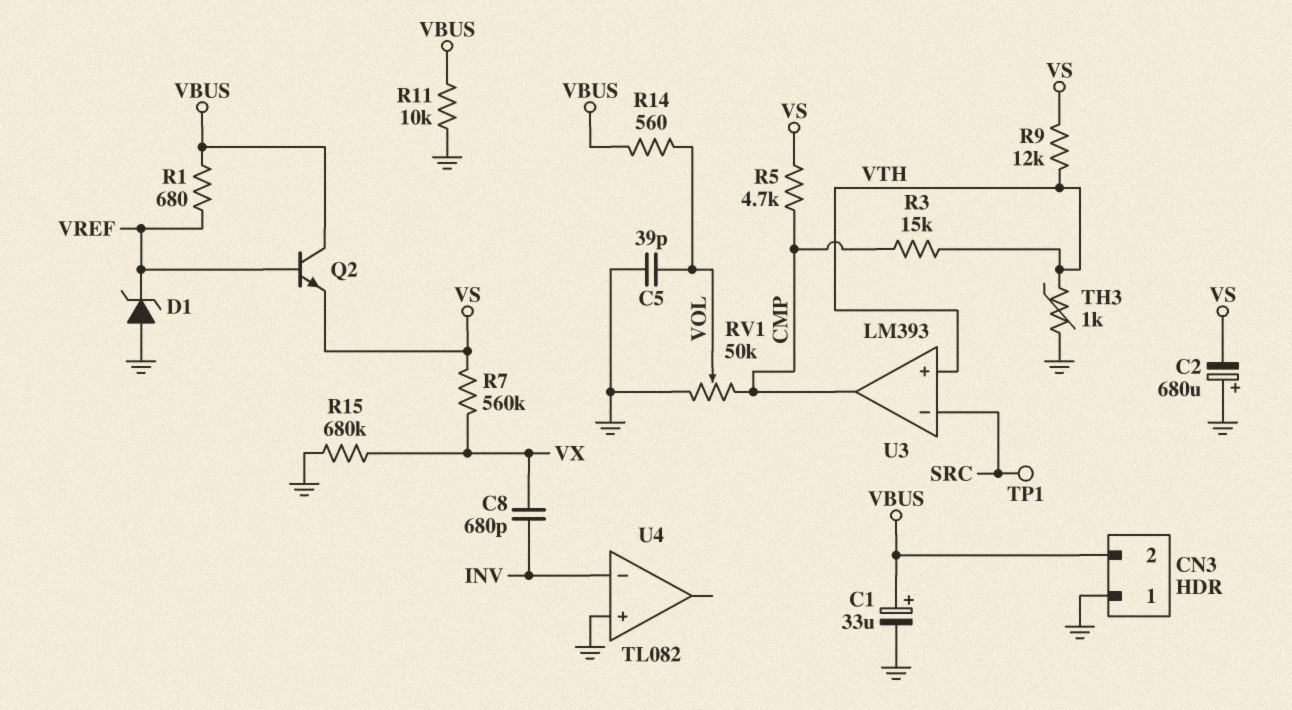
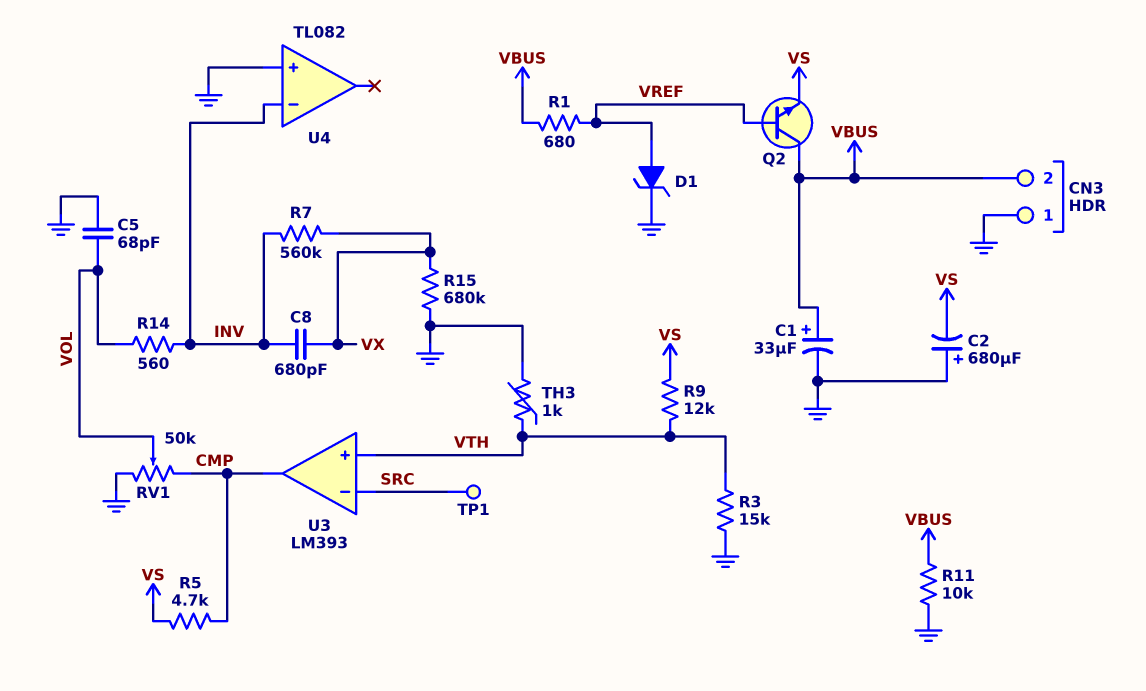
C5: 39pF (GND, VOL) -> 68pF (GND, VOL)
D1: zener (A GND, K VREF) -> zener (A VREF, K GND)
R3: 15k (CMP, VTH) -> 15k (GND, VTH)
R7: 560k (VS, VX) -> 560k (INV, VX)
R14: 560 (VBUS, VOL) -> 560 (INV, VOL)

